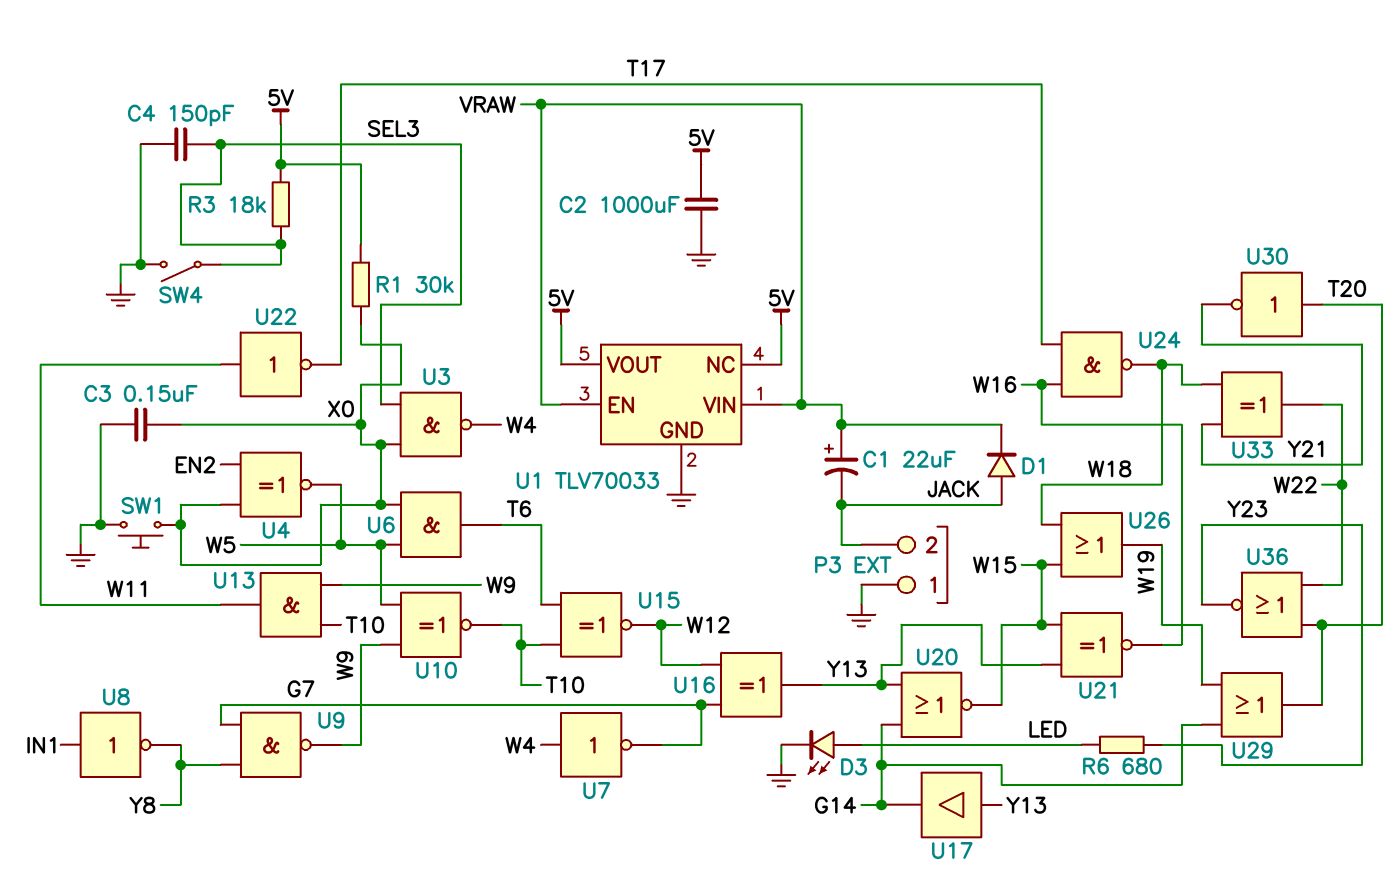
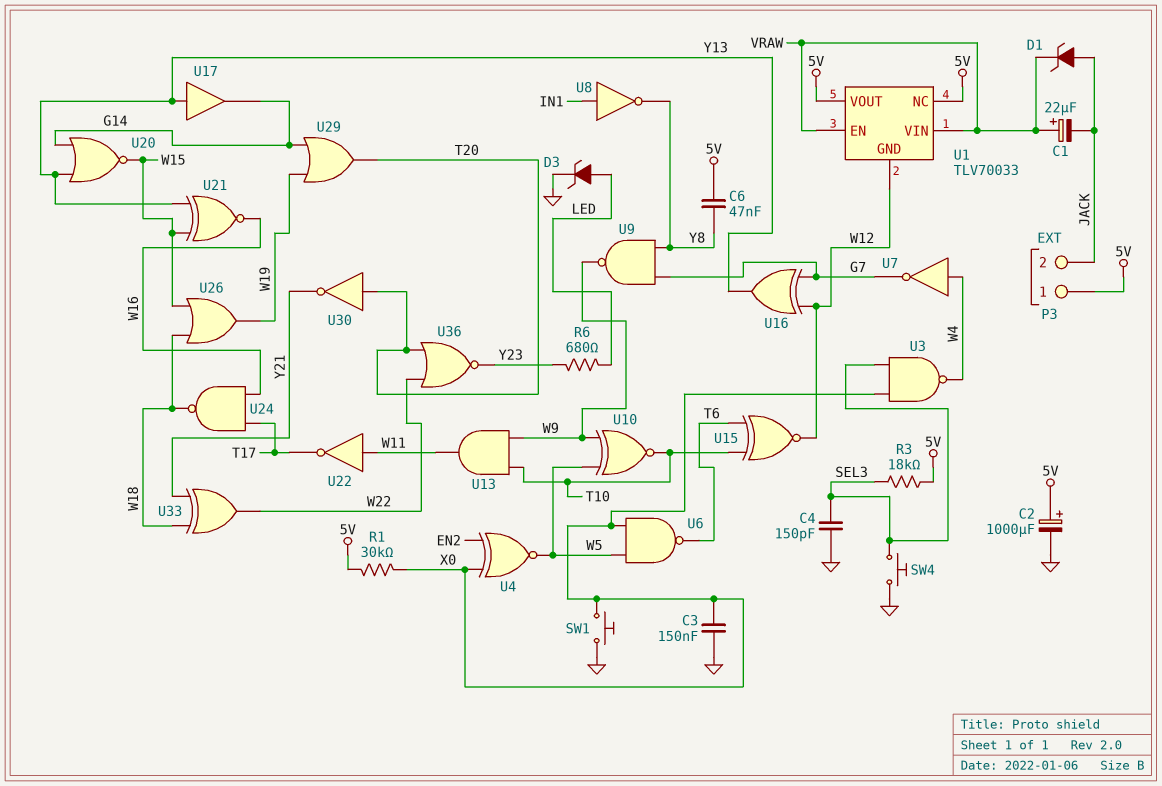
C2: 1000uF (5V, GND) -> 1000uF (plus 5V, minus GND)
C6: none -> 47nF (5V, Y8)
D1: diode (A JACK, K VRAW) -> zener (A JACK, K VRAW)
D3: LED (A LED, K GND) -> zener (A LED, K GND)
P3 pin 1: GND -> 5V
SW4: switch (GND, SEL3) -> button (GND, SEL3)
U1 pin GND: GND -> W12
U6: AND (in W5, in X0, out T6) -> NAND (in W5, in X0, out T6)

